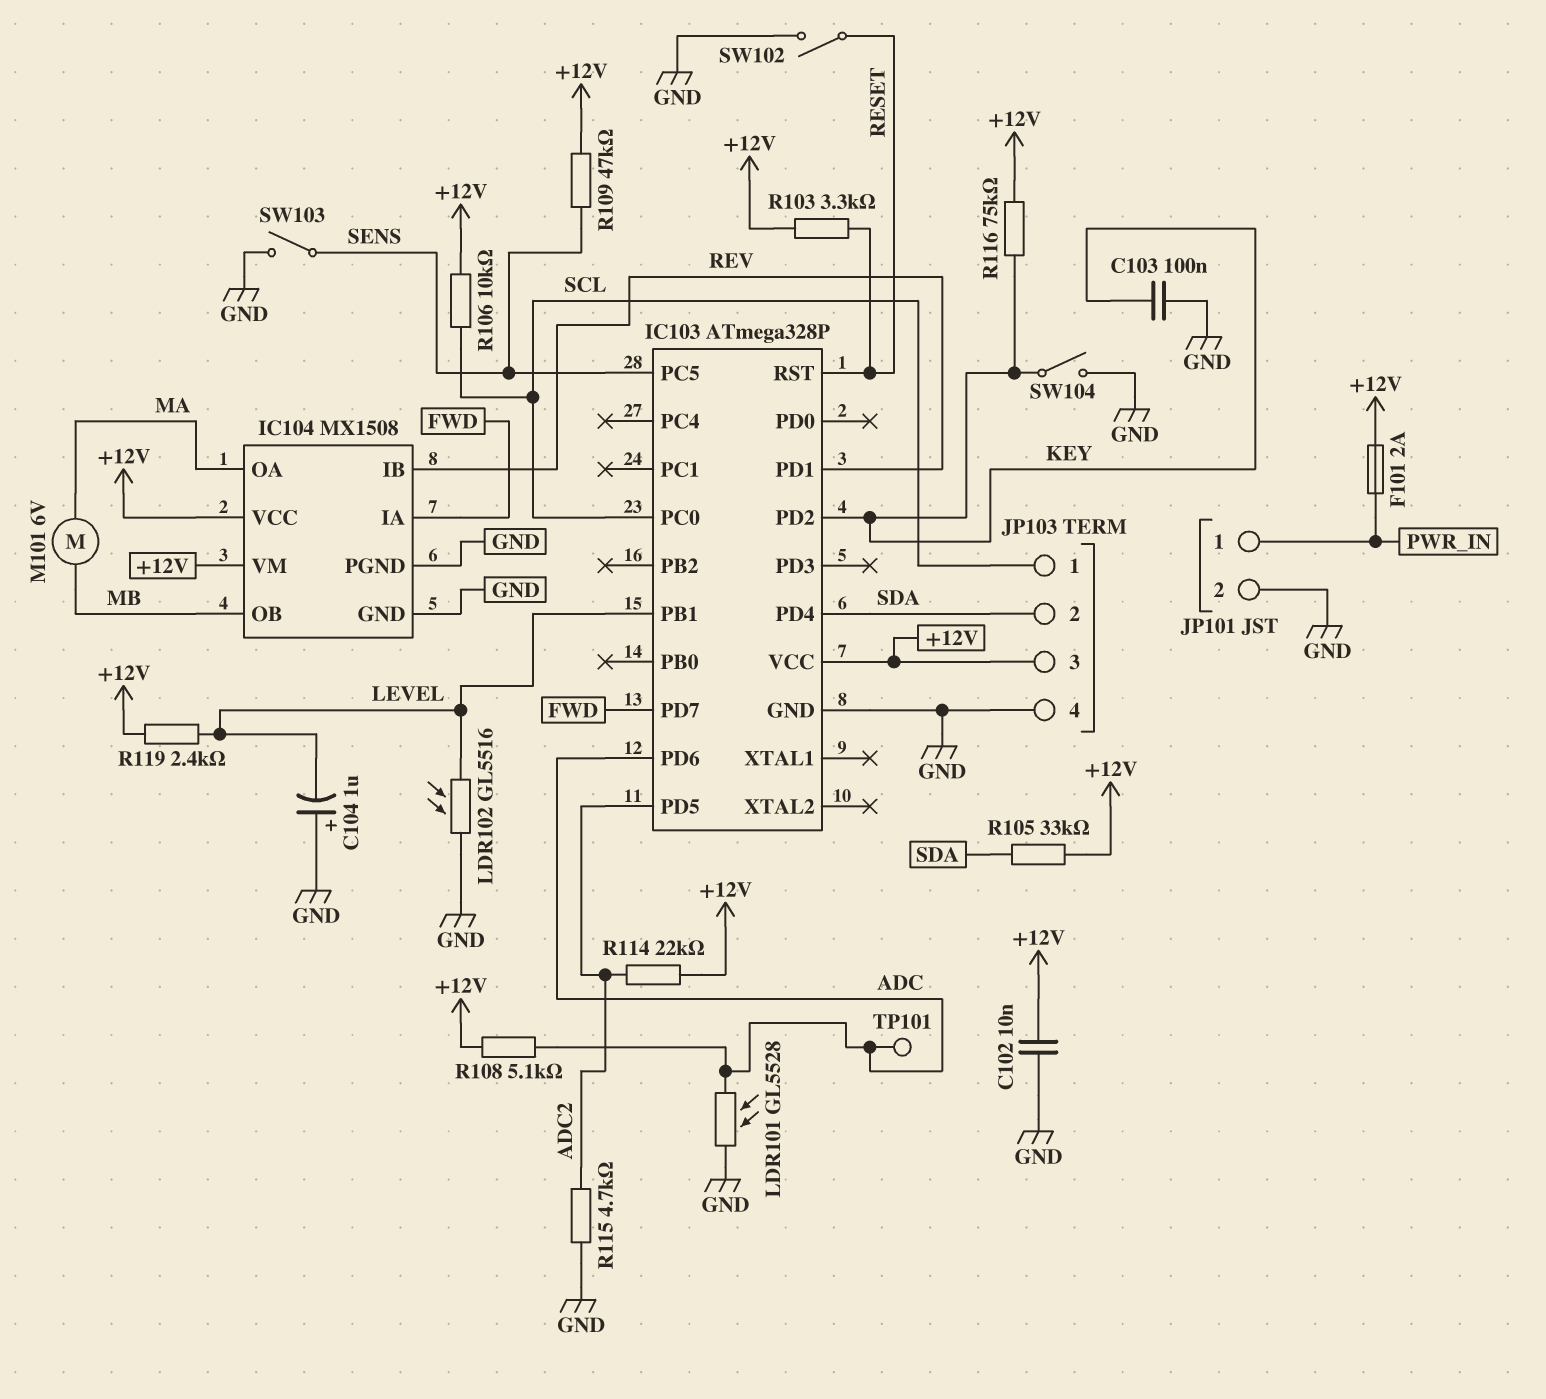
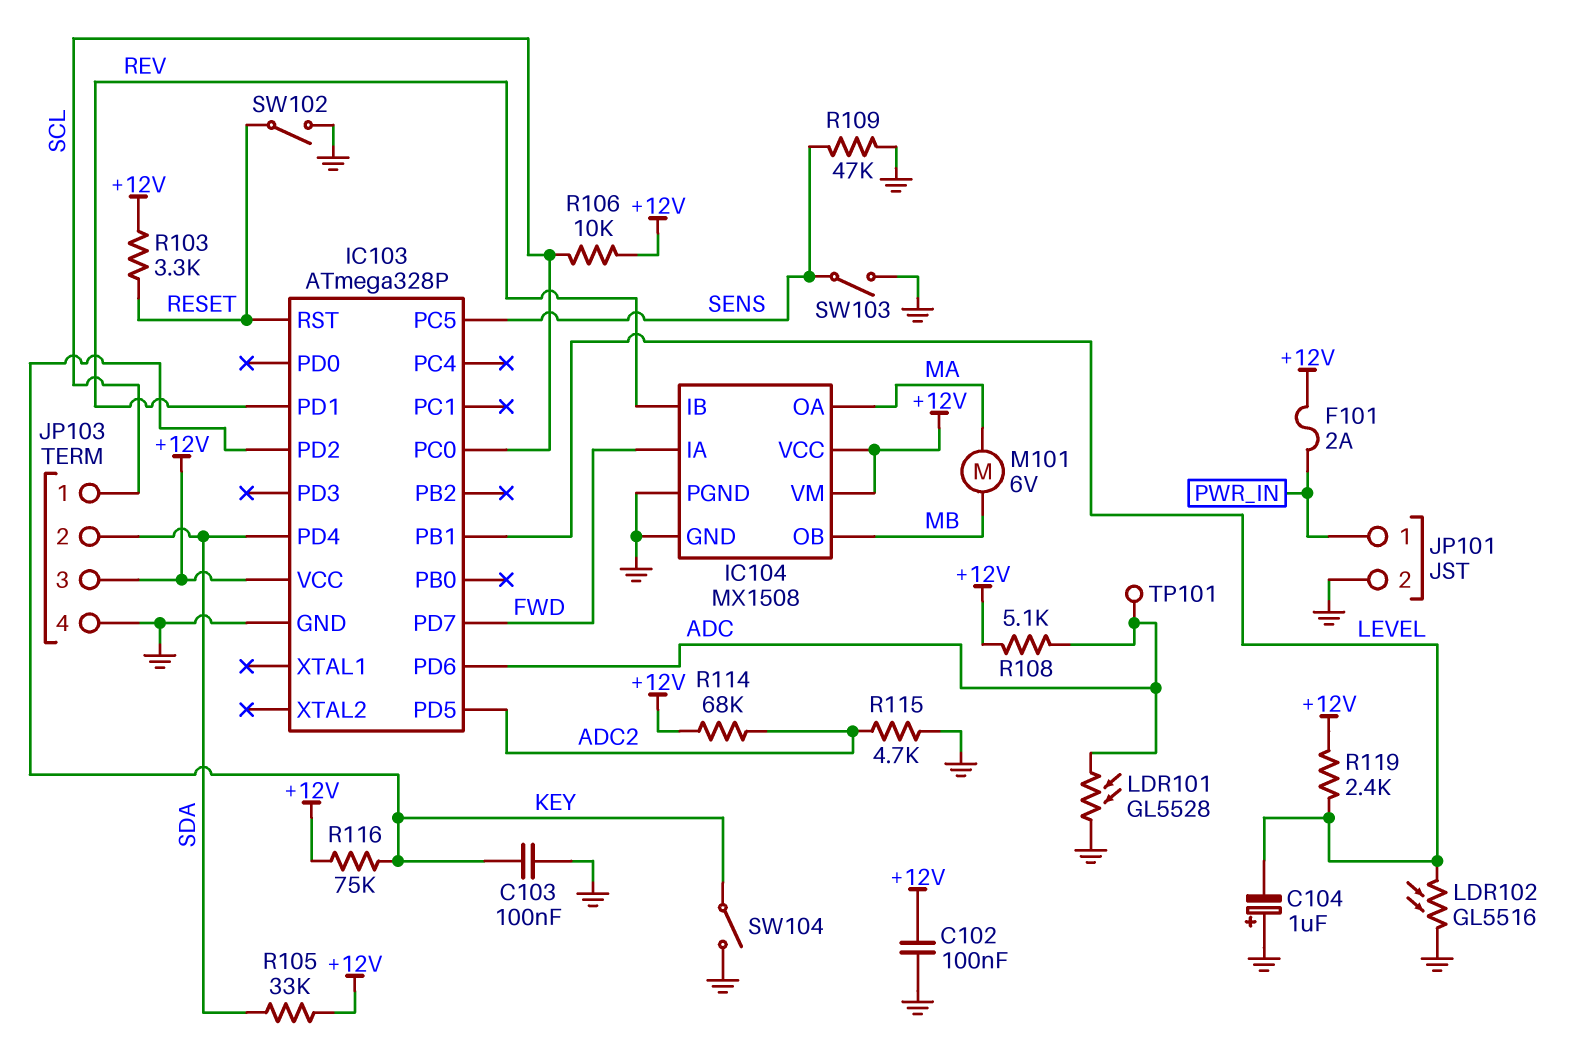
C102: 10nF (+12V, GND) -> 100nF (+12V, GND)
R109: 47k (+12V, SENS) -> 47k (GND, SENS)
R114: 22k (+12V, ADC2) -> 68k (+12V, ADC2)

